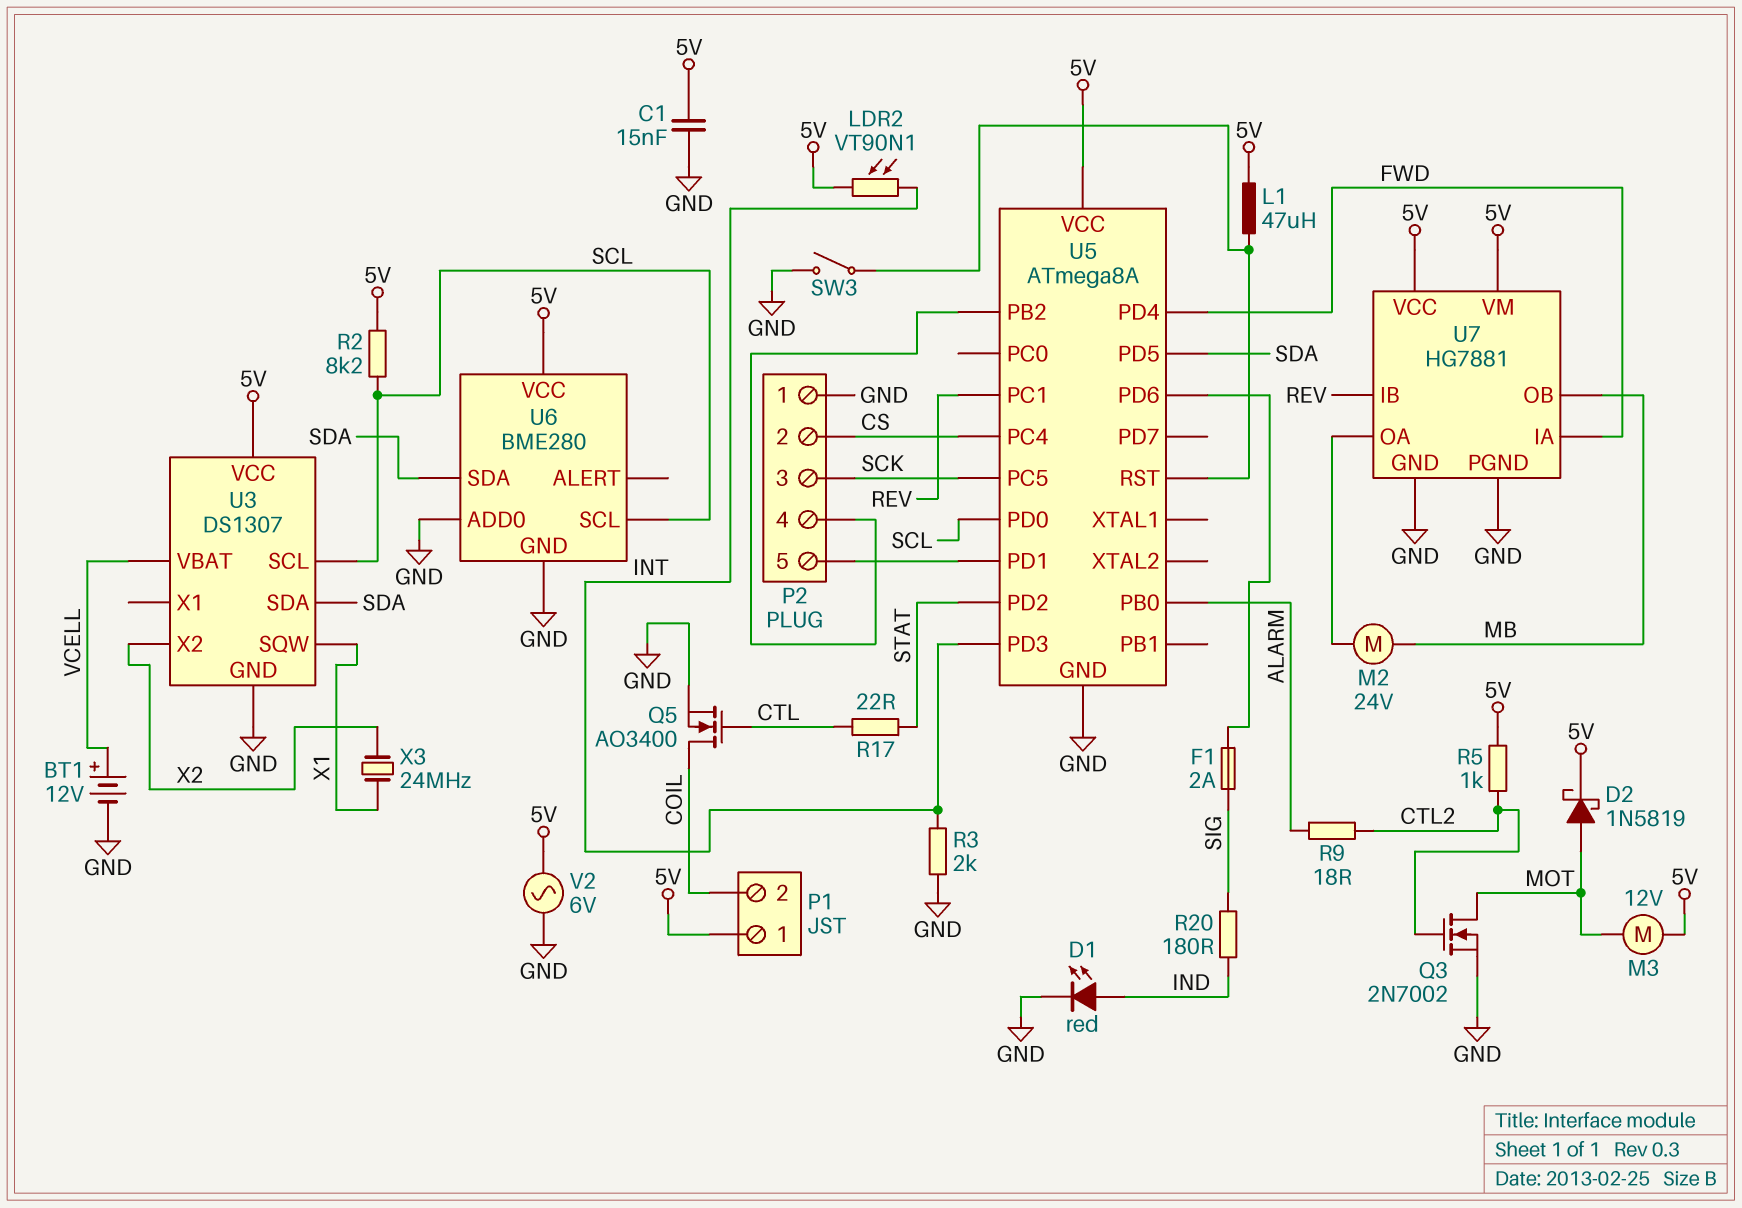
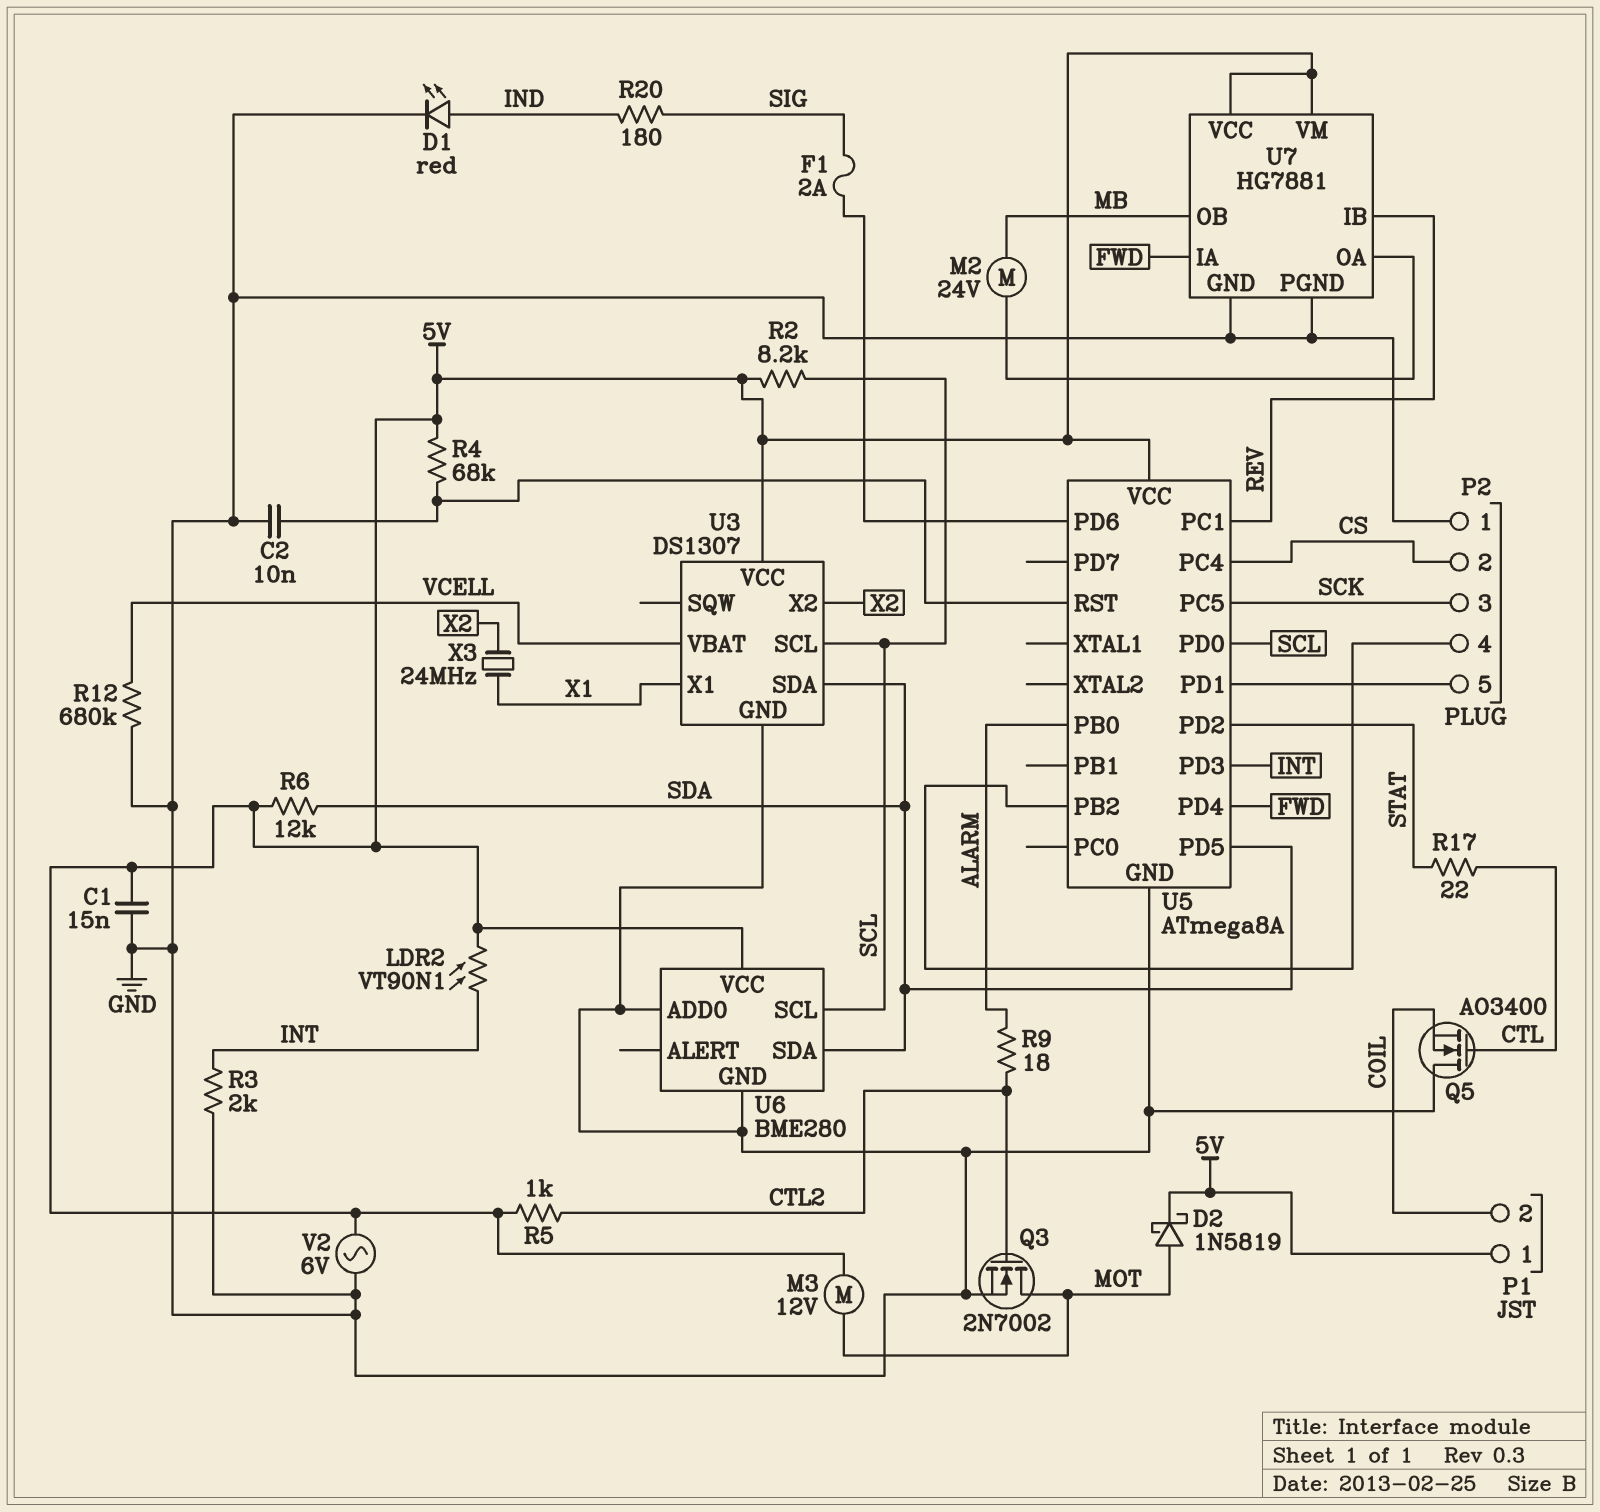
BT1: 12V (plus VCELL, minus GND) -> none
C2: none -> 10nF (GND, U5/RST)
L1: 47uH (5V, U5/RST) -> none
Q5: NMOS AO3400 (G CTL, D COIL, S GND) -> NMOS AO3400 (G CTL, D GND, S COIL)
R4: none -> 68k (5V, U5/RST)
R6: none -> 12k (5V, SDA)
R12: none -> 680k (GND, VCELL)
SW3: switch (GND, U5/RST) -> none
U3 pin SQW: X1 -> none
U3 pin X1: none -> X1

